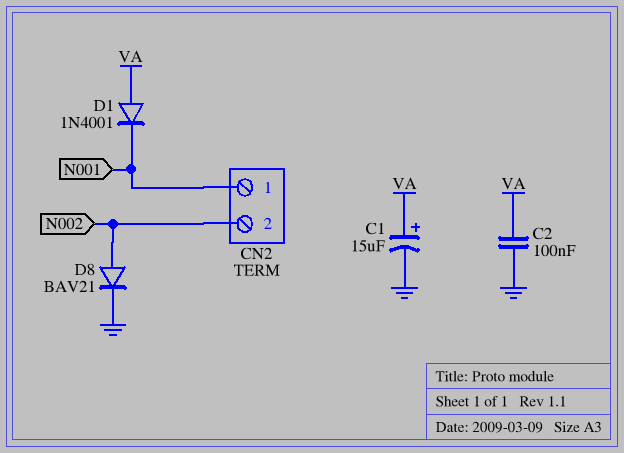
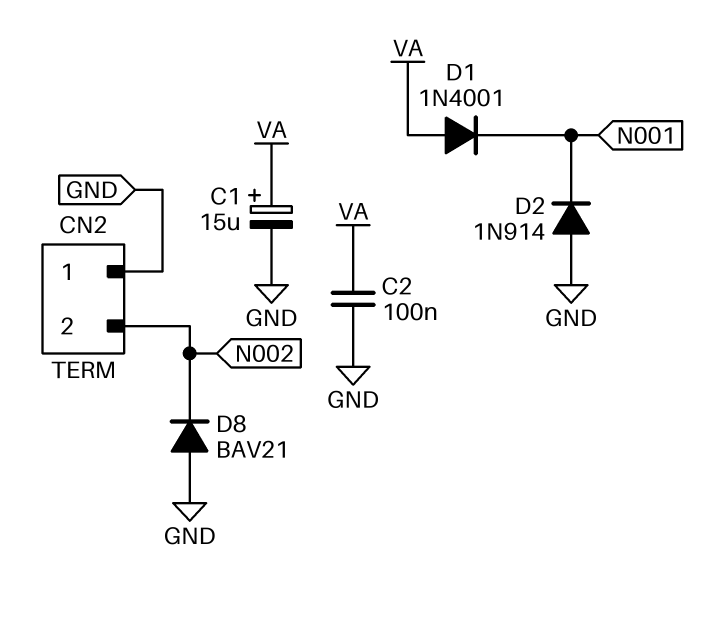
CN2 pin 1: N001 -> GND
D2: none -> diode 1N914 (A GND, K N001)
D8: diode BAV21 (A N002, K GND) -> diode BAV21 (A GND, K N002)

